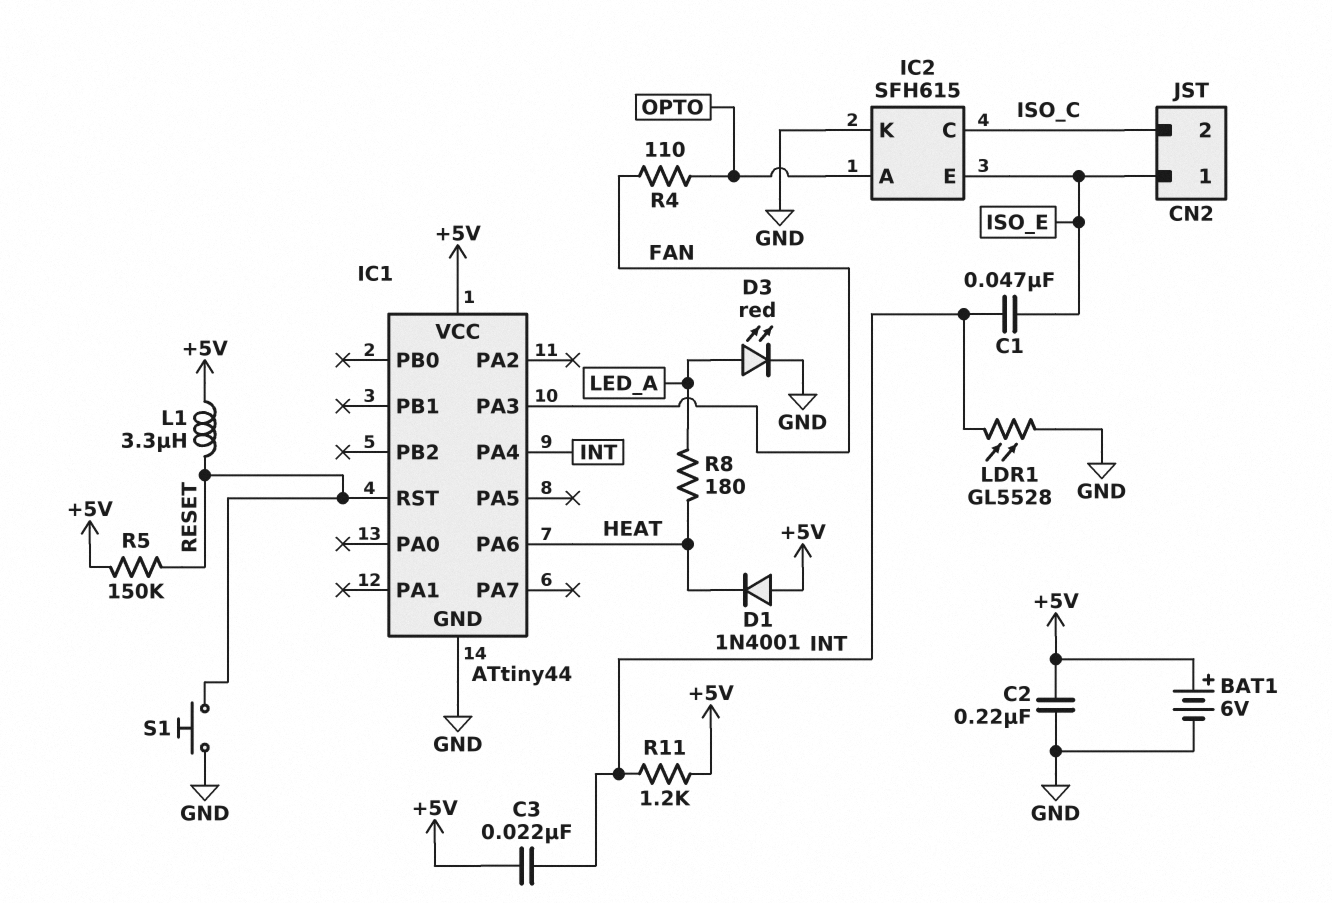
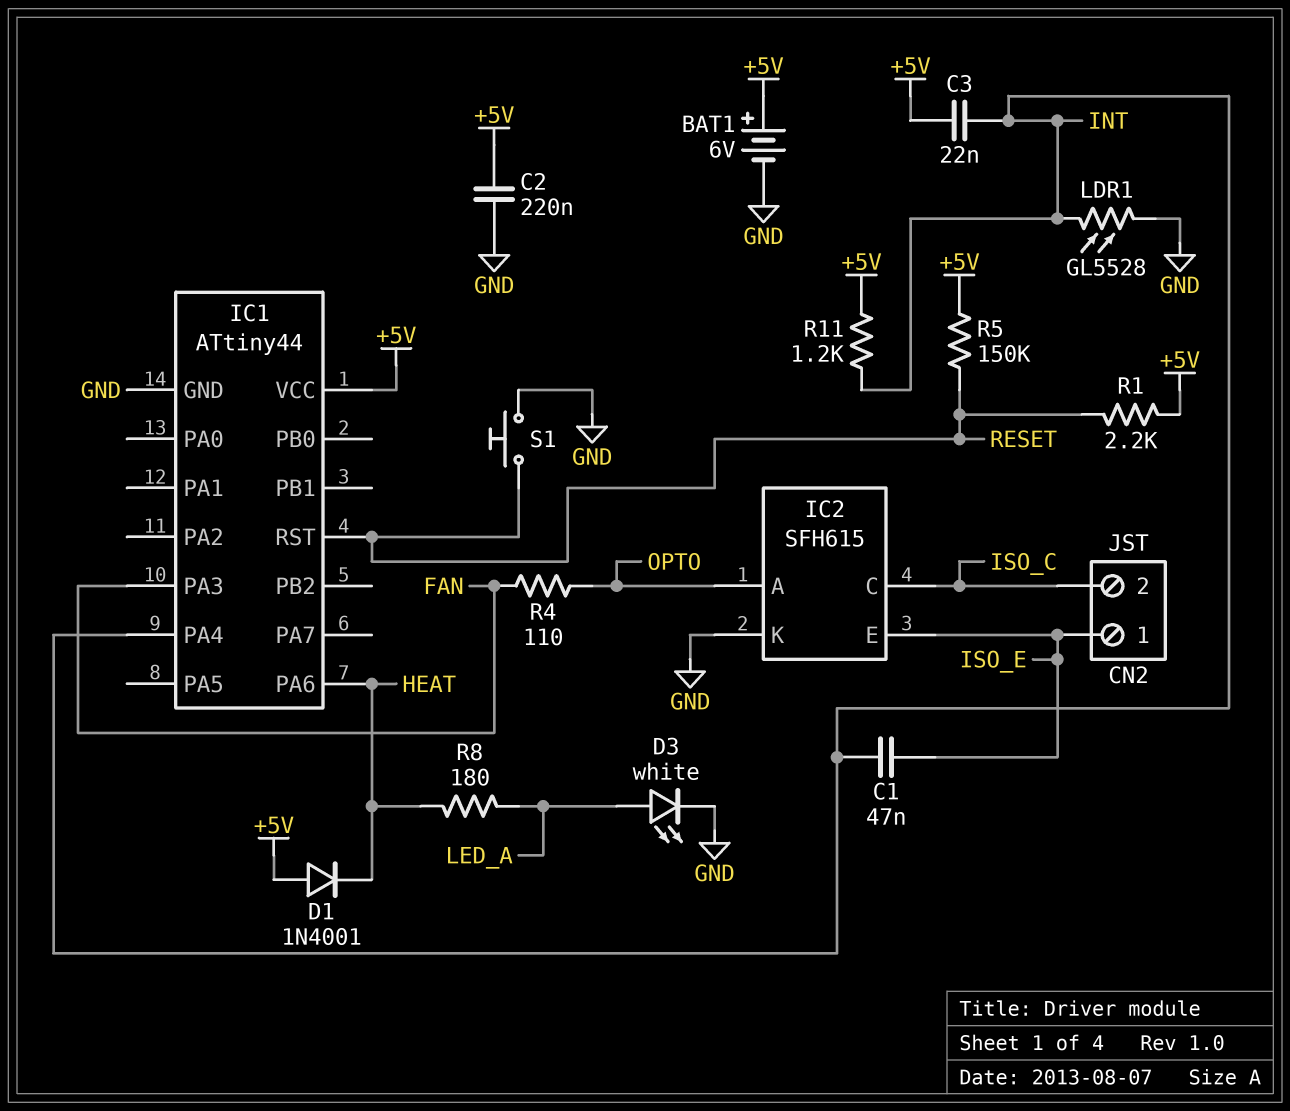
D3: LED red (A LED_A, K GND) -> LED white (A LED_A, K GND)
L1: 3.3uH (+5V, RESET) -> none
R1: none -> 2.2k (+5V, RESET)

